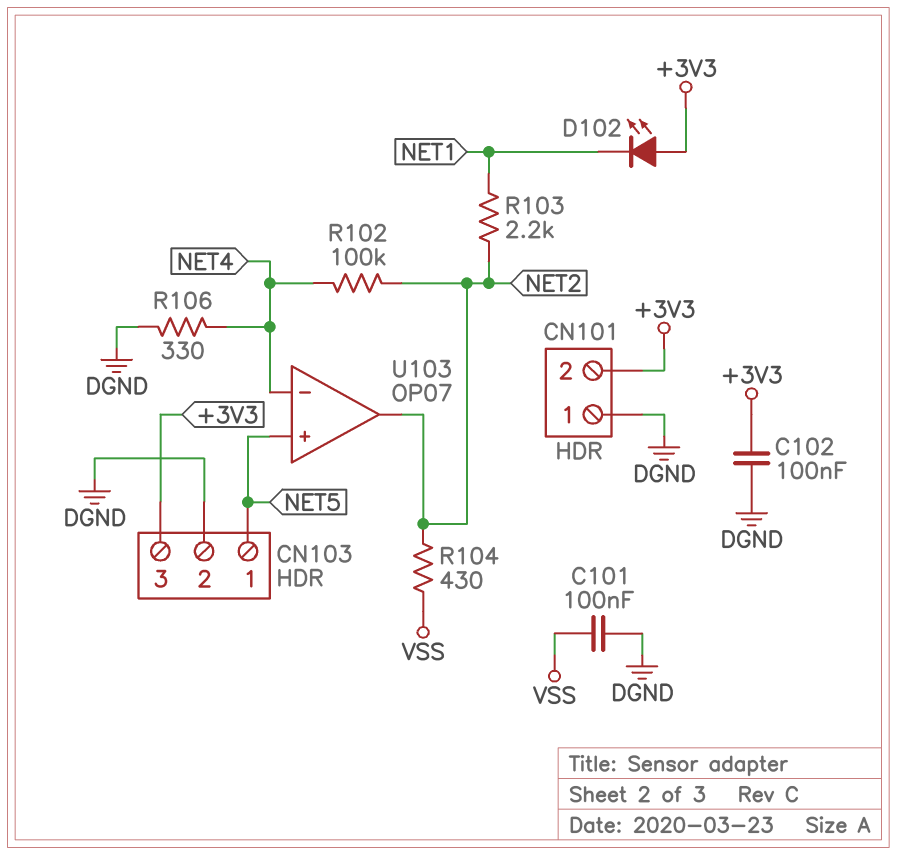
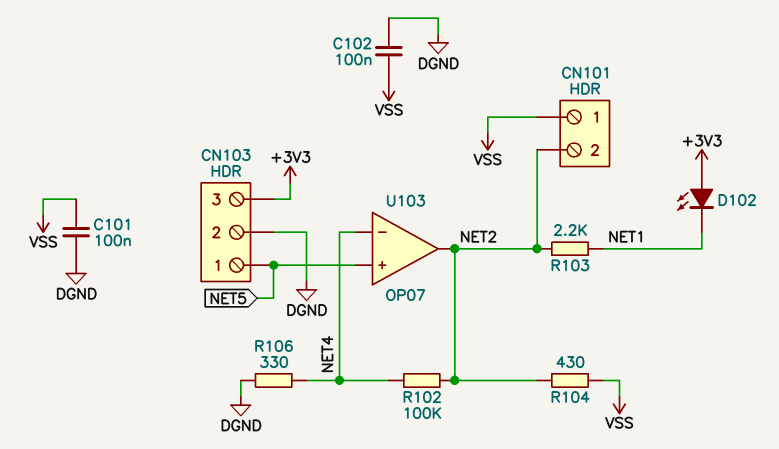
C102: 100nF (+3V3, DGND) -> 100nF (DGND, VSS)
CN101 pin 1: DGND -> VSS
CN101 pin 2: +3V3 -> NET2

